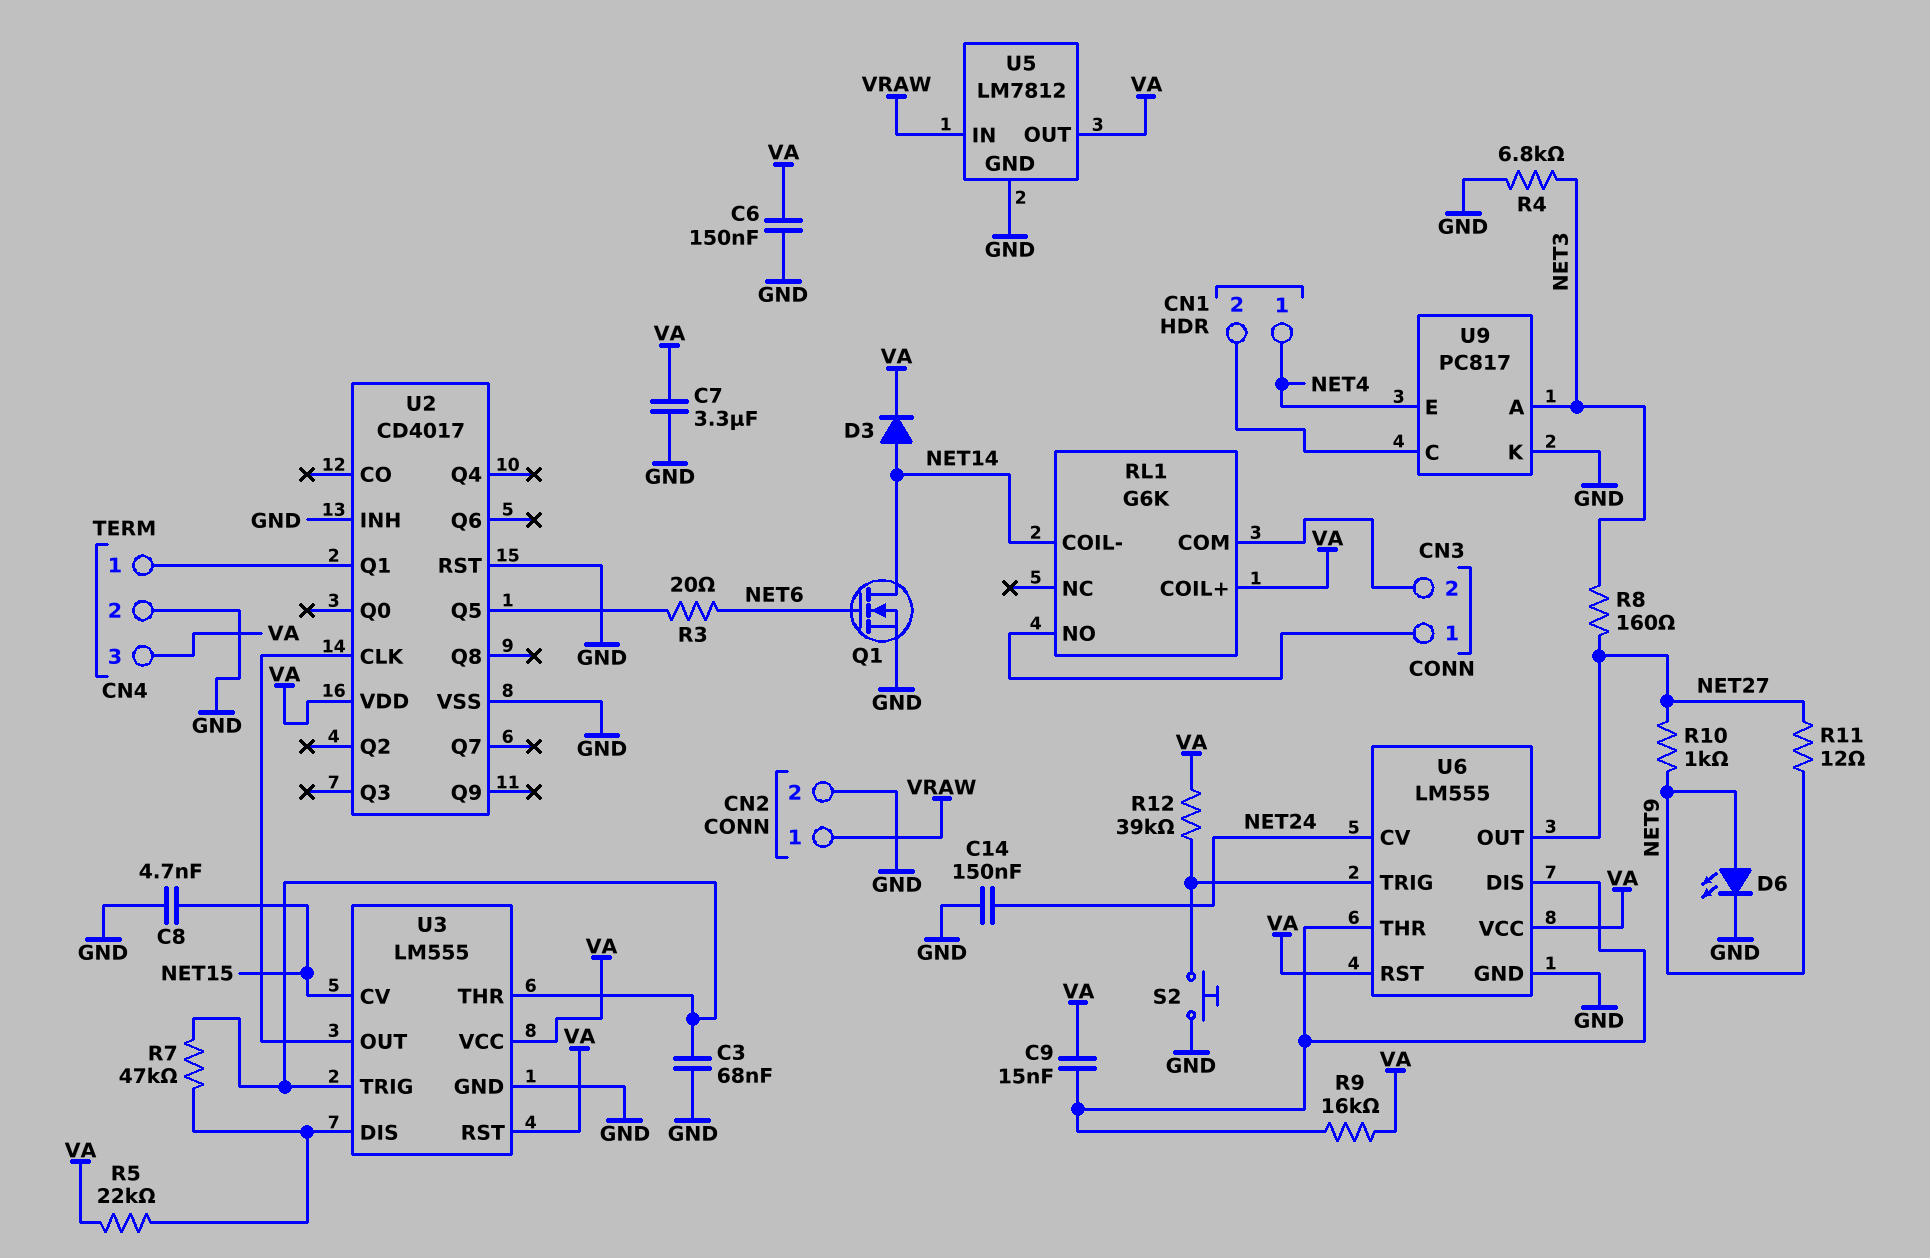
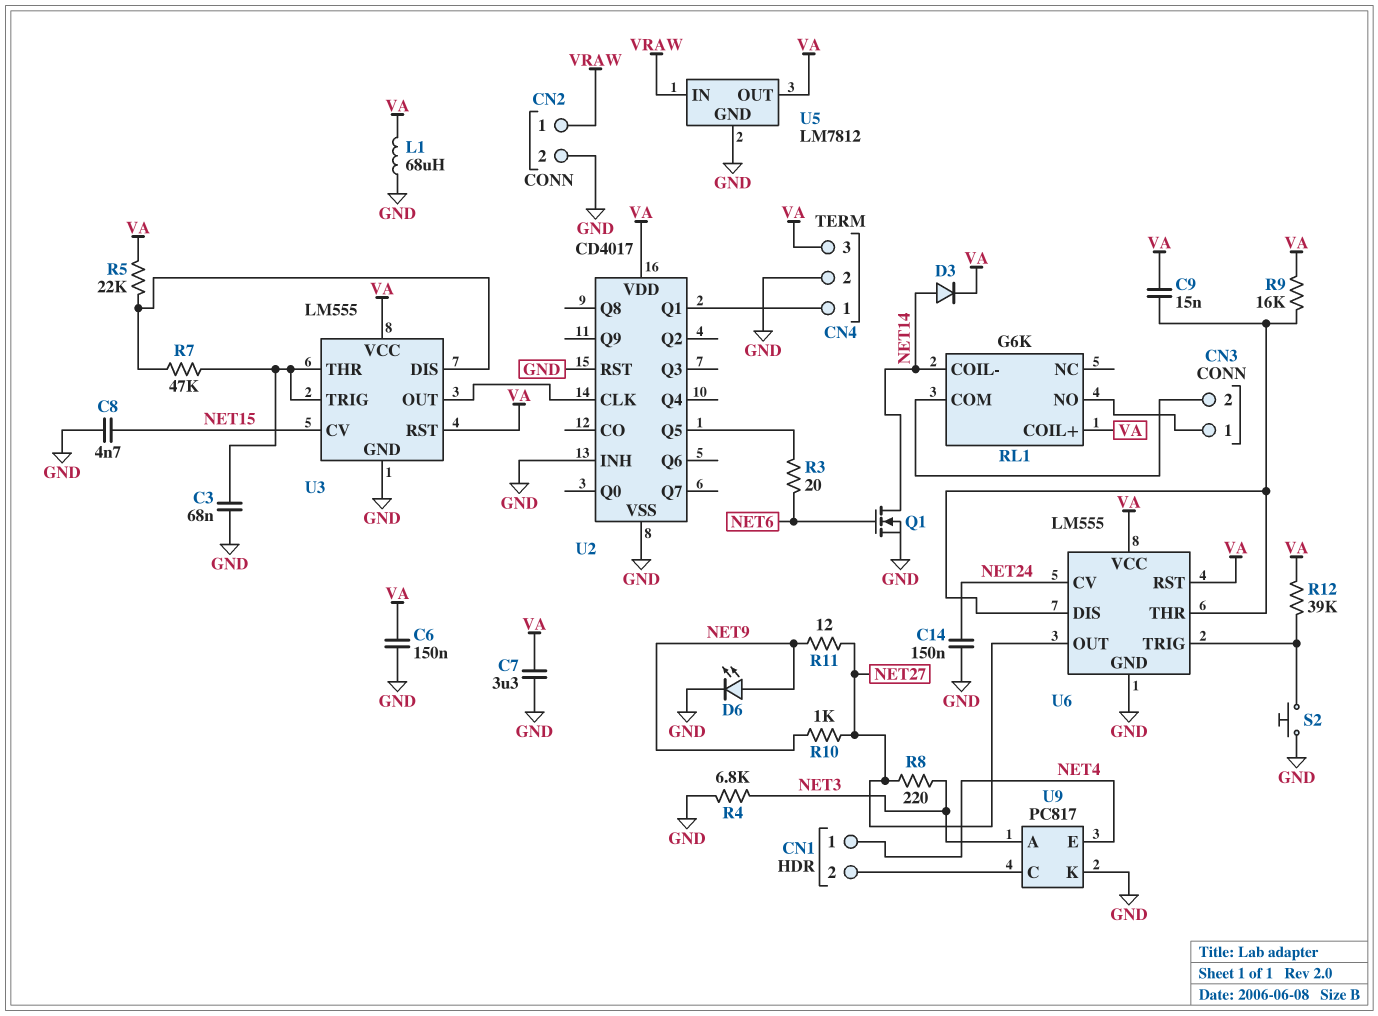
L1: none -> 68uH (GND, VA)
R8: 160 (NET3, NET27) -> 220 (NET3, NET27)

